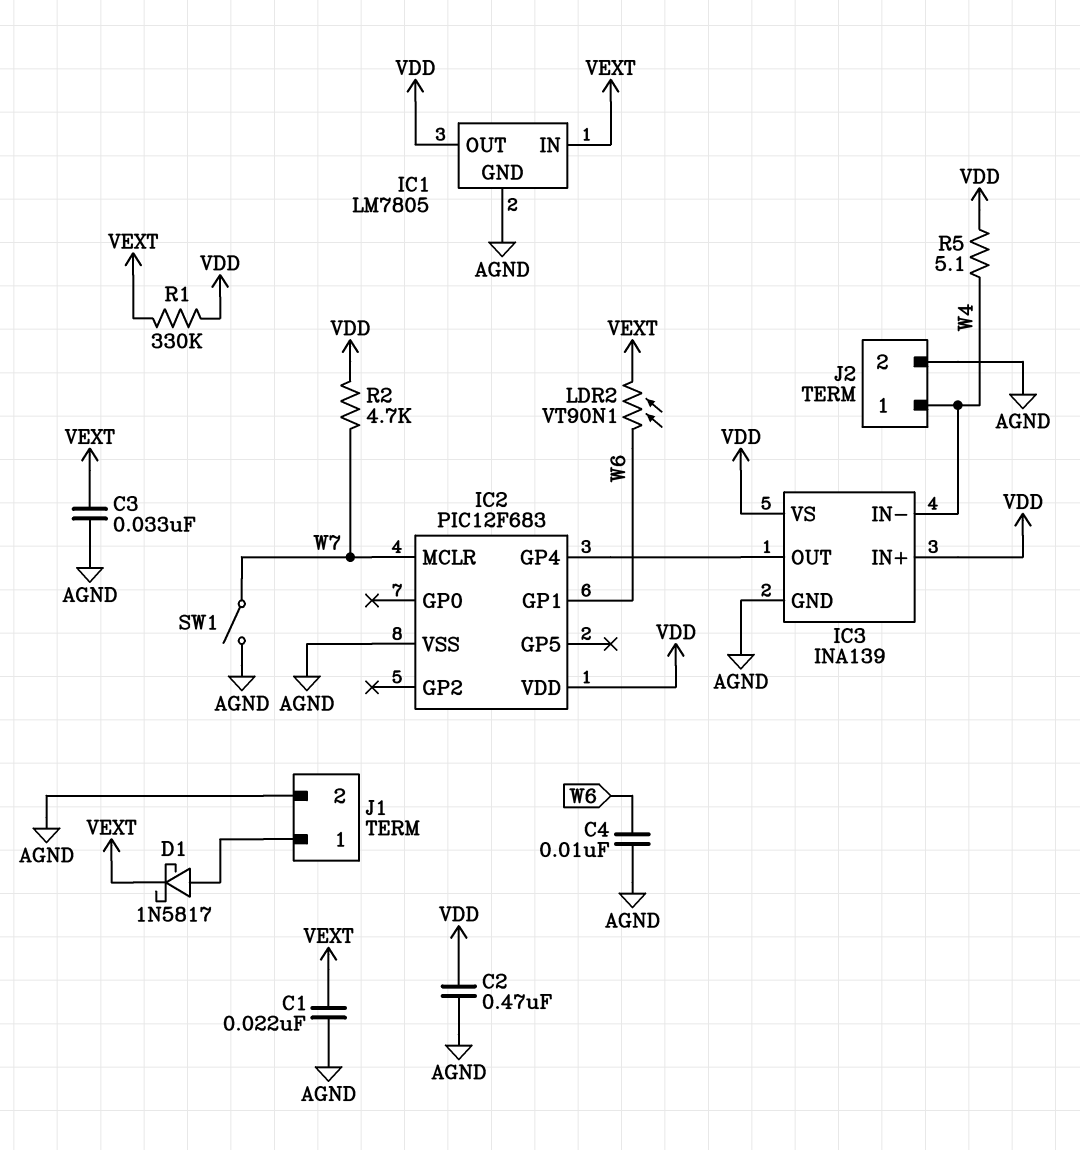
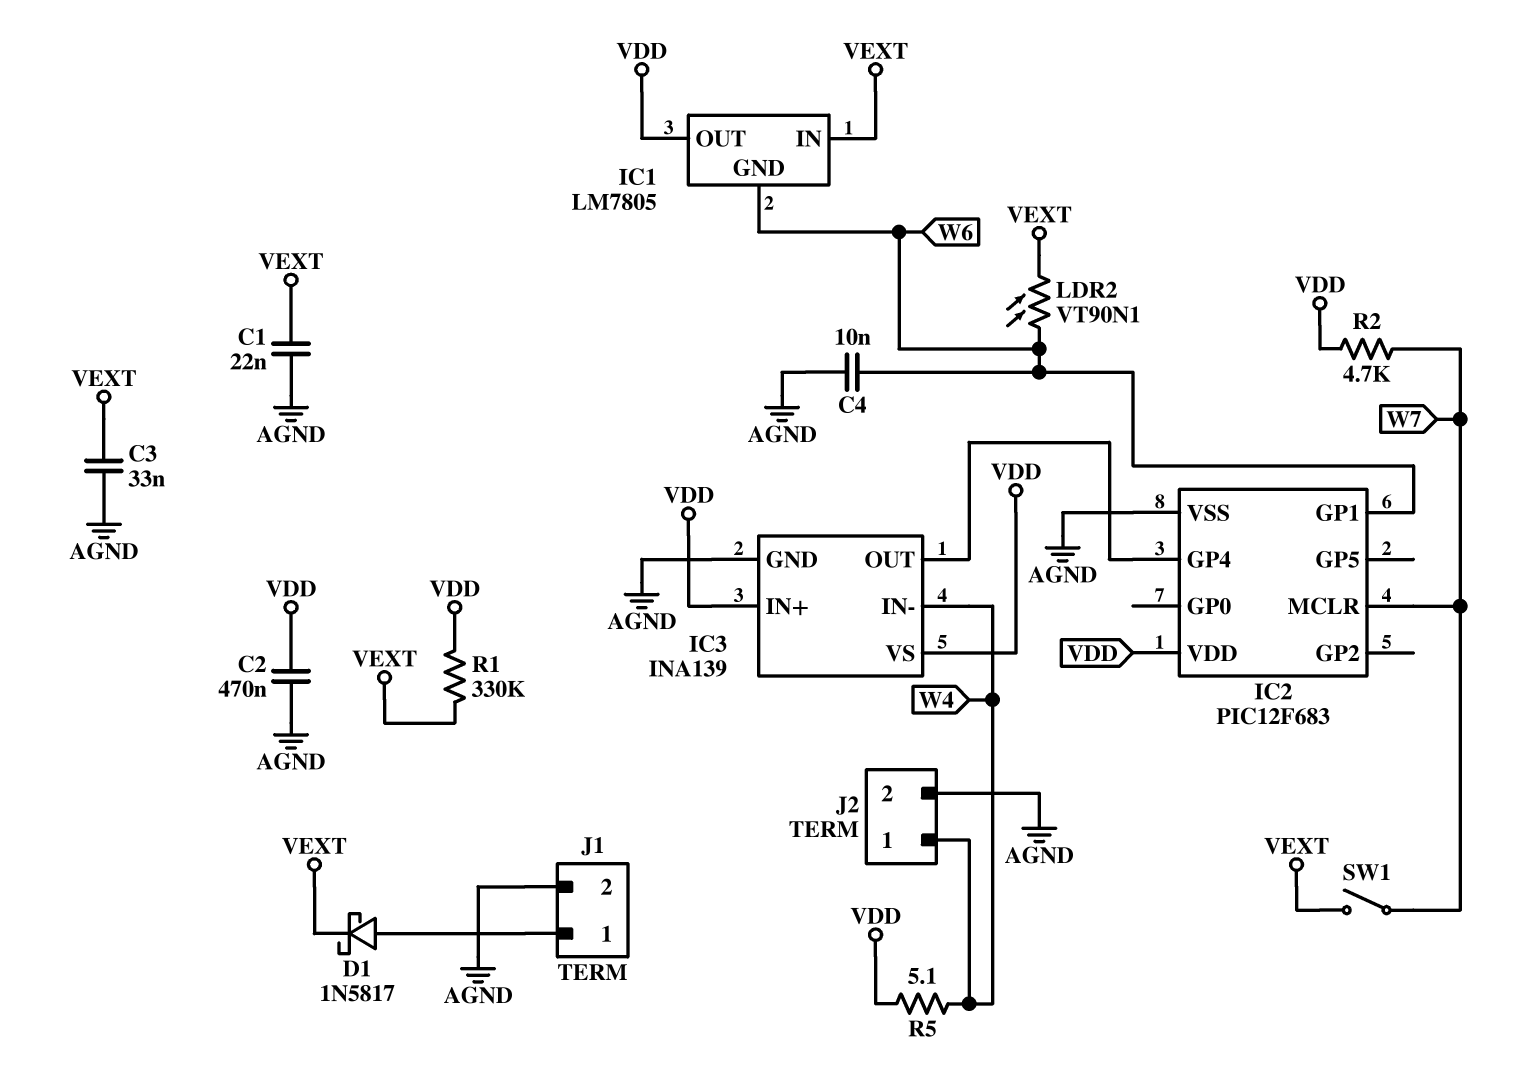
IC1 pin GND: AGND -> W6
SW1: switch (AGND, W7) -> switch (VEXT, W7)

